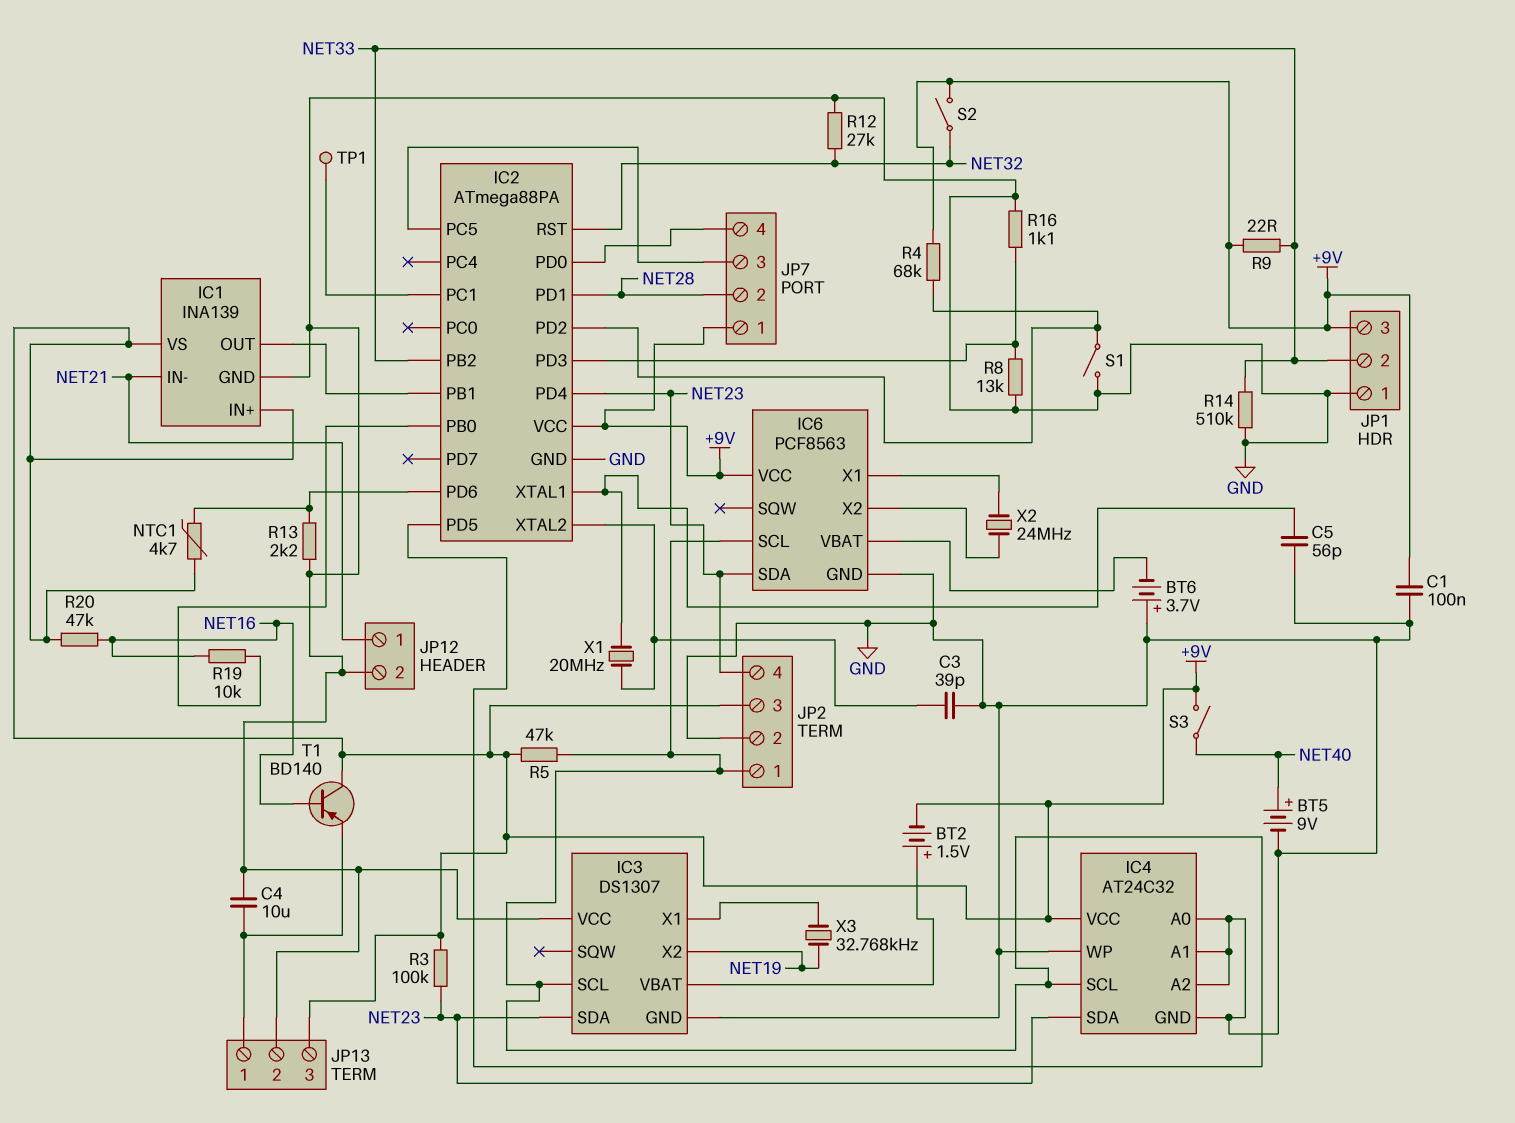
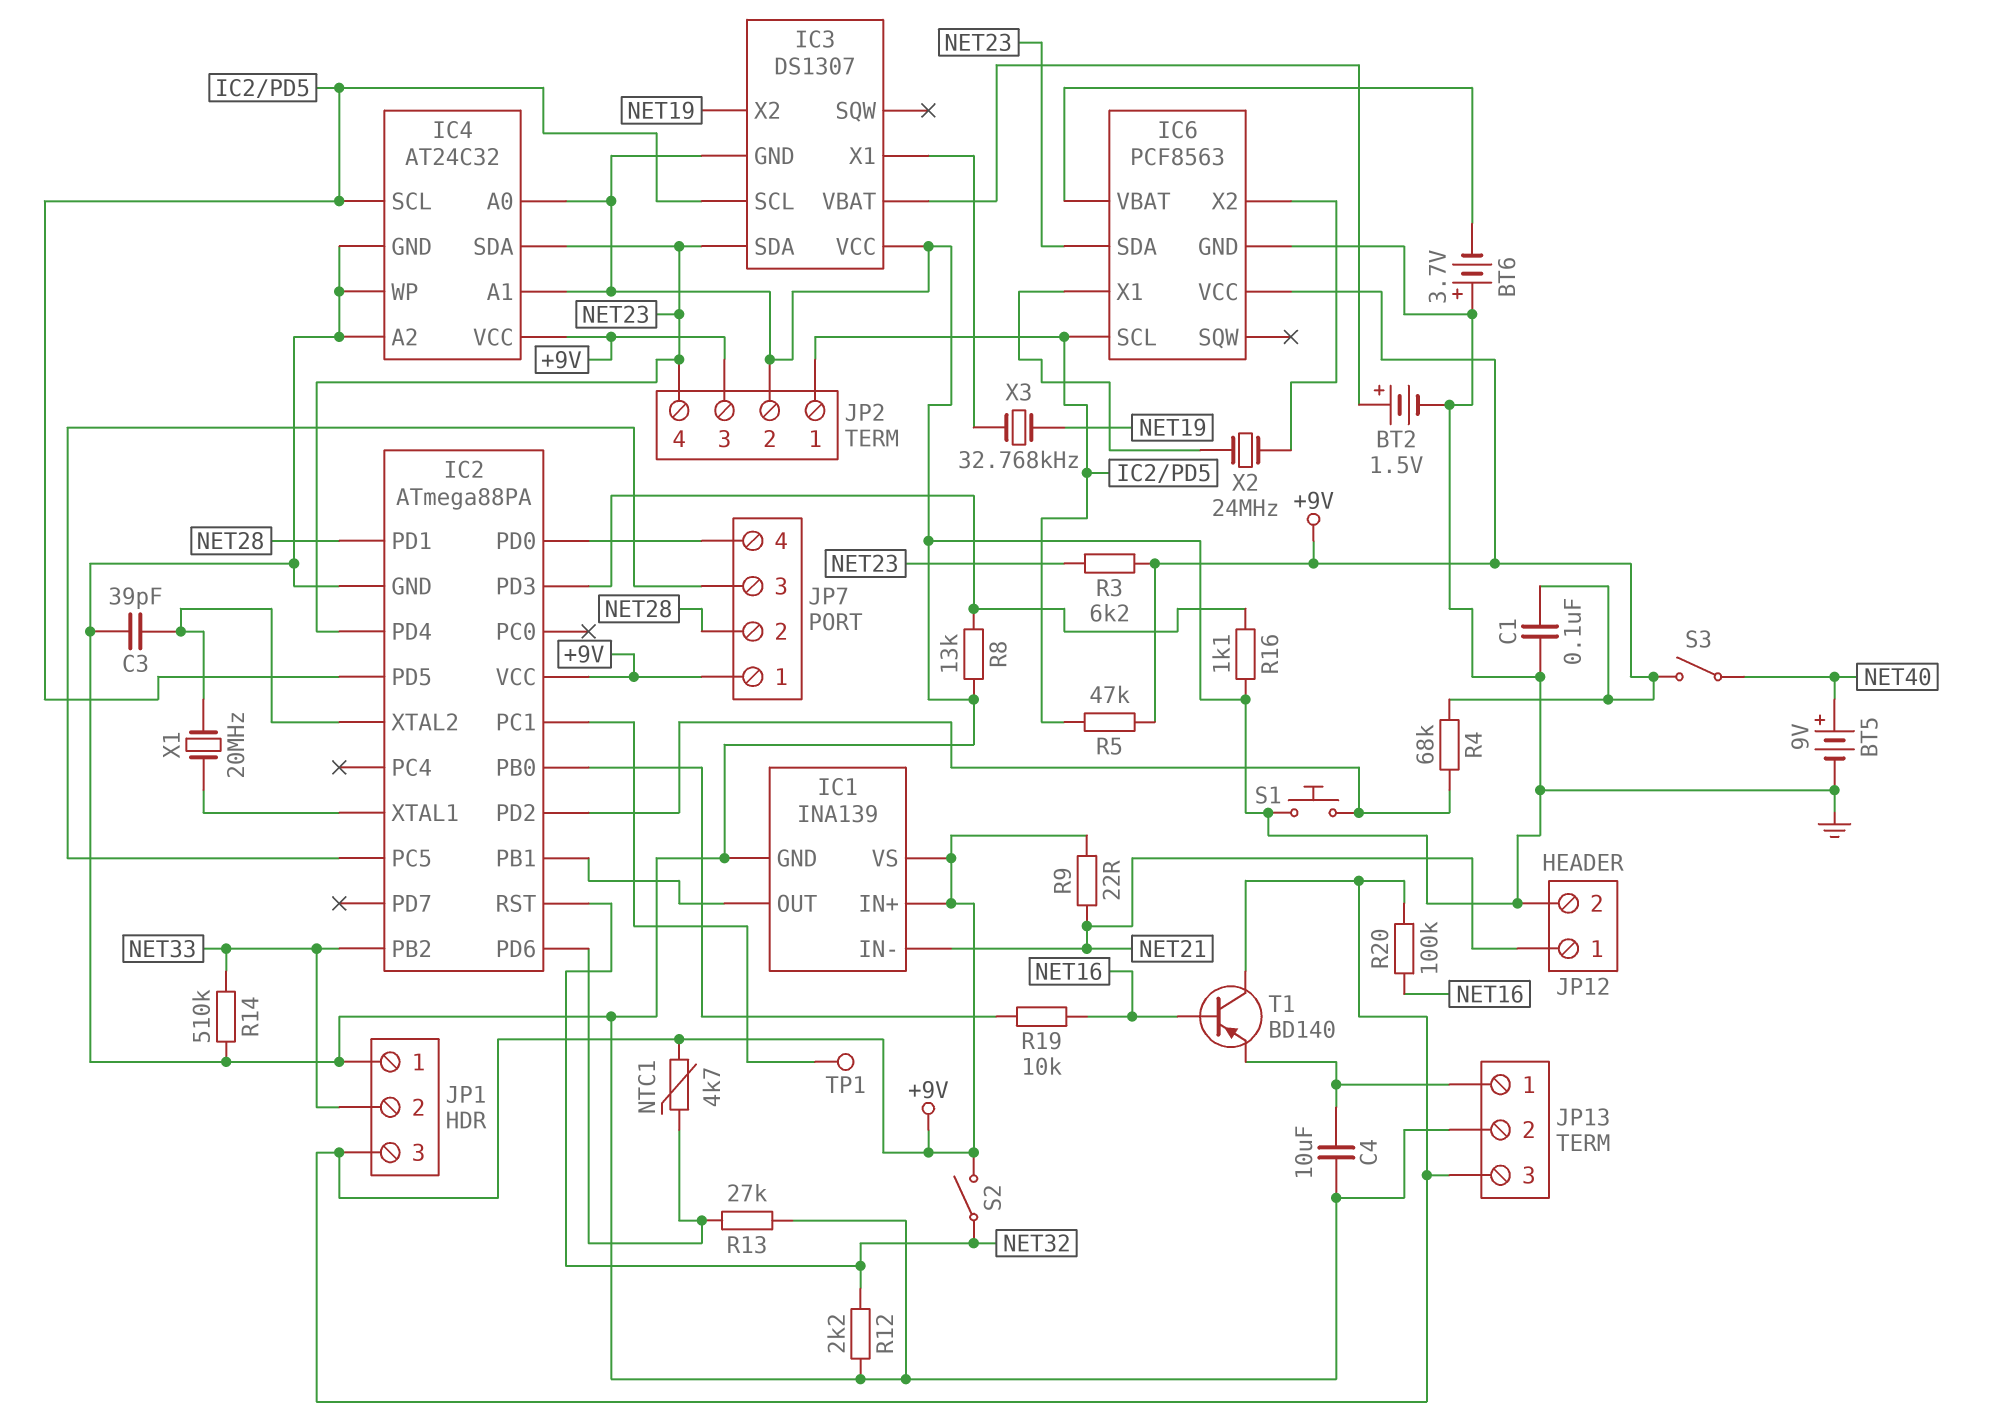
BT2: 1.5V (plus IC3/VBAT, minus +9V) -> 1.5V (plus IC3/VBAT, minus GND)
C5: 56pF (GND, IC2/XTAL1) -> none
R3: 100k (+9V, NET23) -> 6.2k (+9V, NET23)
R9: 22 (+9V, NET33) -> 22 (+9V, NET21)
R12: 27k (GND, NET32) -> 2.2k (GND, NET32)
R13: 2.2k (GND, IC2/PD6) -> 27k (GND, IC2/PD6)
R20: 47k (+9V, NET16) -> 100k (+9V, NET16)
S1: switch (GND, IC2/PD2) -> button (GND, IC2/PD2)

